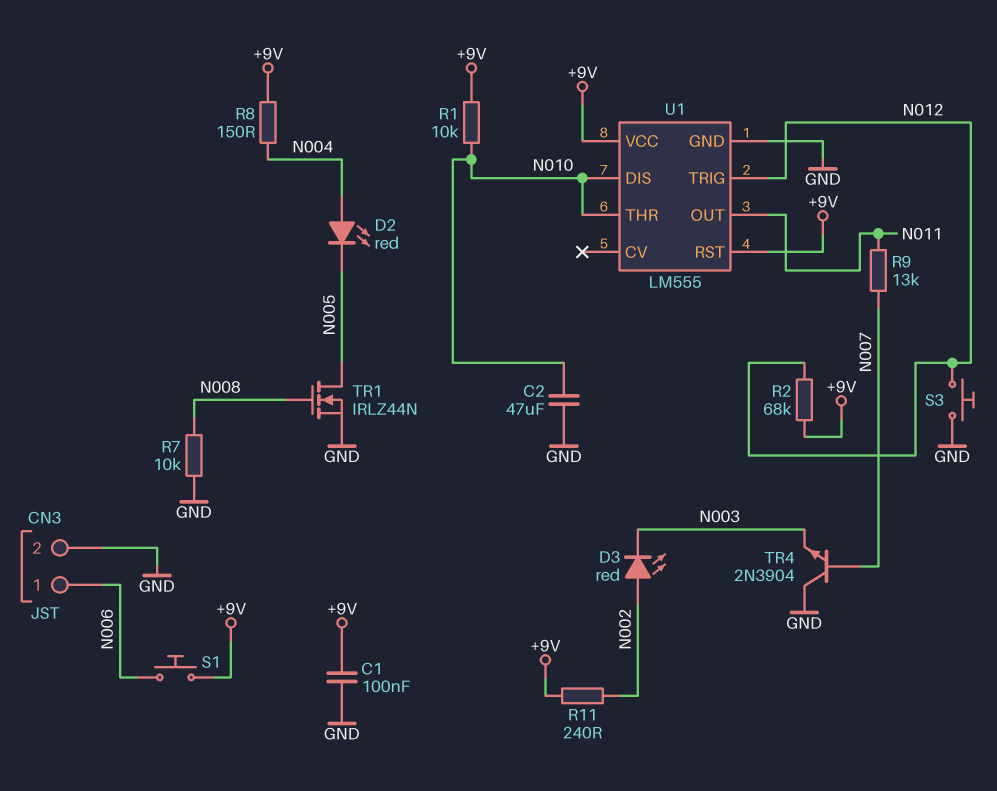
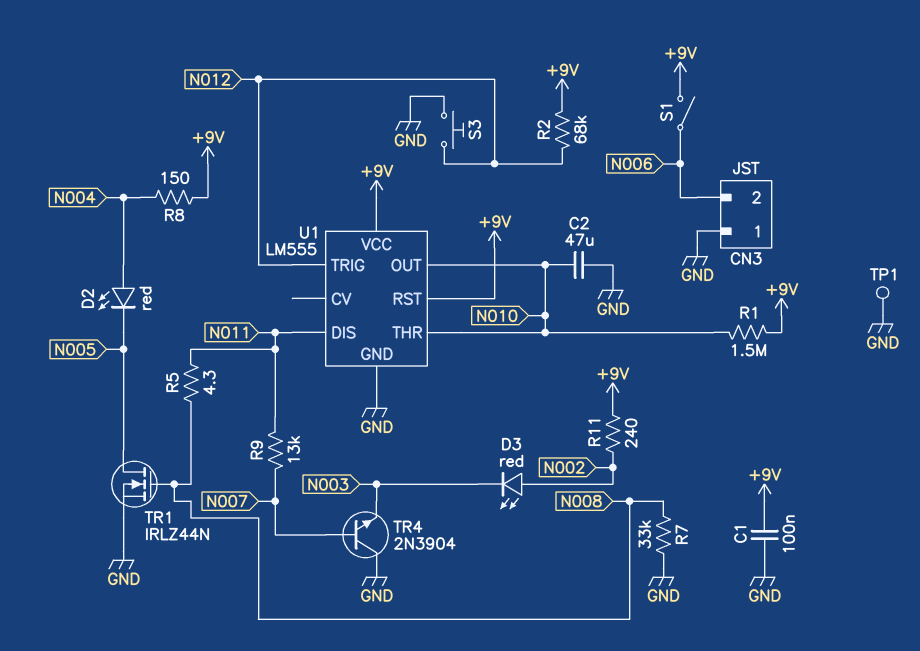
CN3 pin 1: N006 -> GND
CN3 pin 2: GND -> N006
R1: 10k (+9V, N010) -> 1.5M (+9V, N010)
R5: none -> 4.3 (N008, N011)
R7: 10k (GND, N008) -> 33k (GND, N008)
S1: button (+9V, N006) -> switch (+9V, N006)
TP1: none -> test point (GND)
U1 pin DIS: N010 -> N011
U1 pin OUT: N011 -> N010

